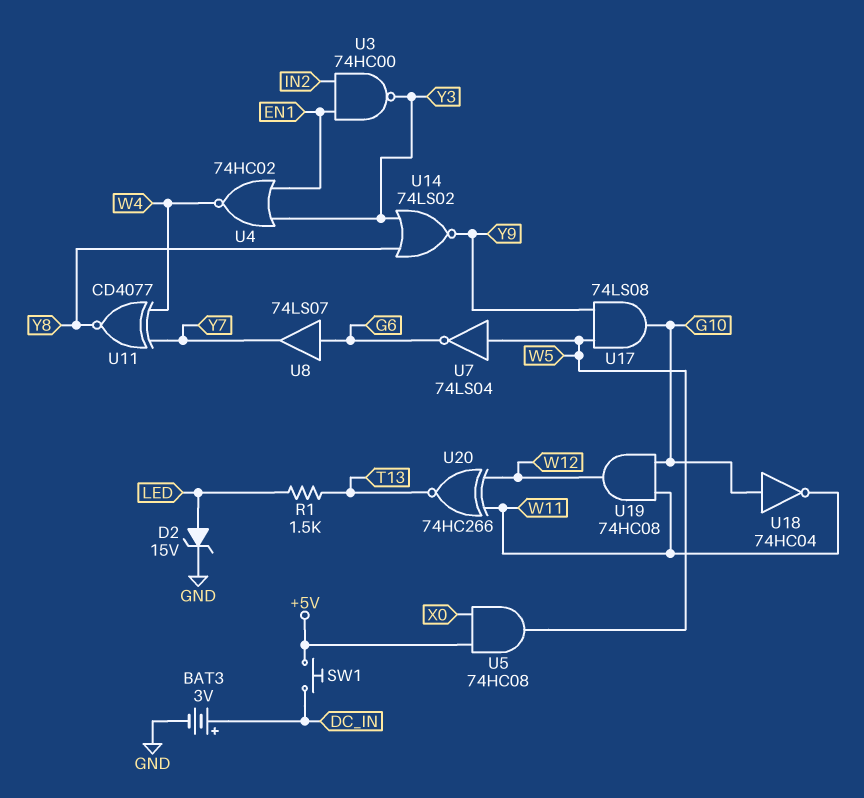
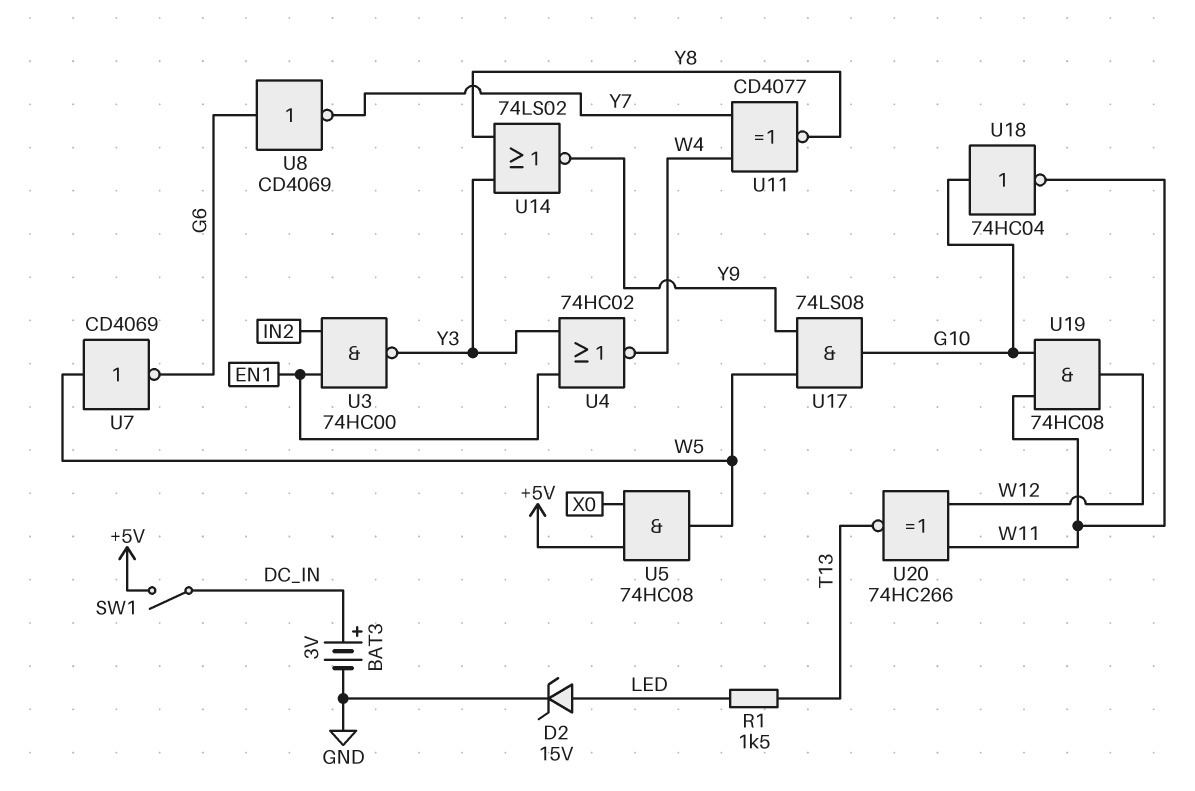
SW1: button (+5V, DC_IN) -> switch (+5V, DC_IN)
U7: NOT 74LS04 (in W5, out G6) -> NOT CD4069 (in W5, out G6)
U8: buffer 74LS07 (in G6, out Y7) -> NOT CD4069 (in G6, out Y7)

